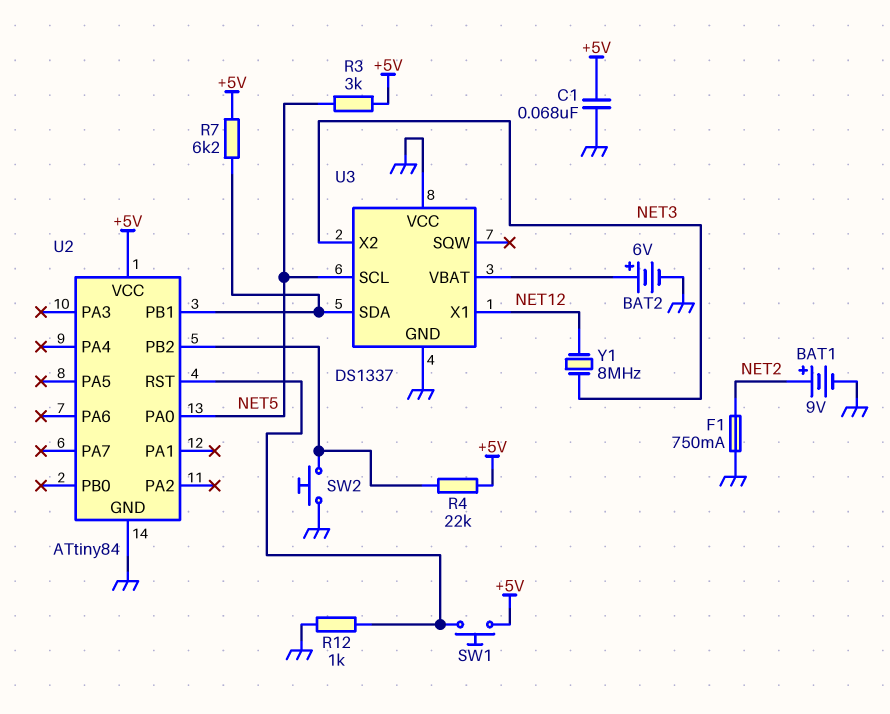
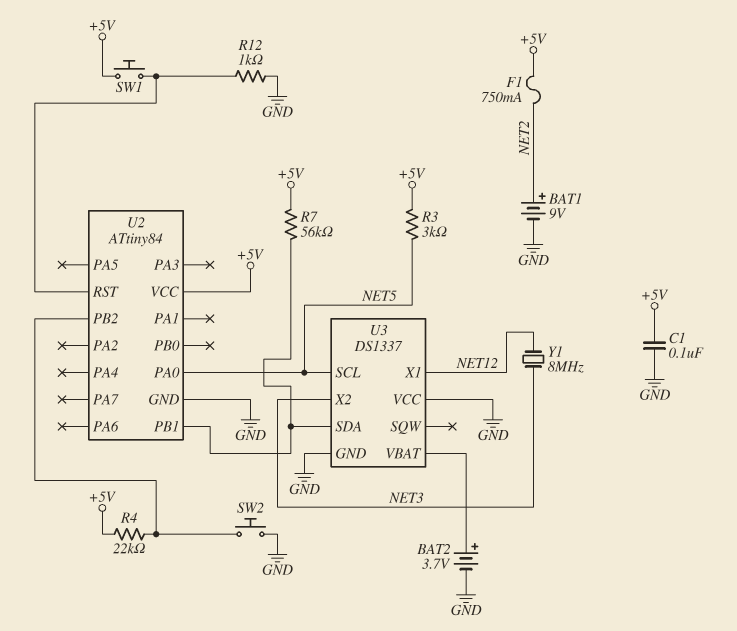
BAT2: 6V (plus U3/VBAT, minus GND) -> 3.7V (plus U3/VBAT, minus GND)
C1: 68nF (+5V, GND) -> 100nF (+5V, GND)
F1: 750mA (GND, NET2) -> 750mA (+5V, NET2)
R7: 6.2k (+5V, U2/PB1) -> 56k (+5V, U2/PB1)

